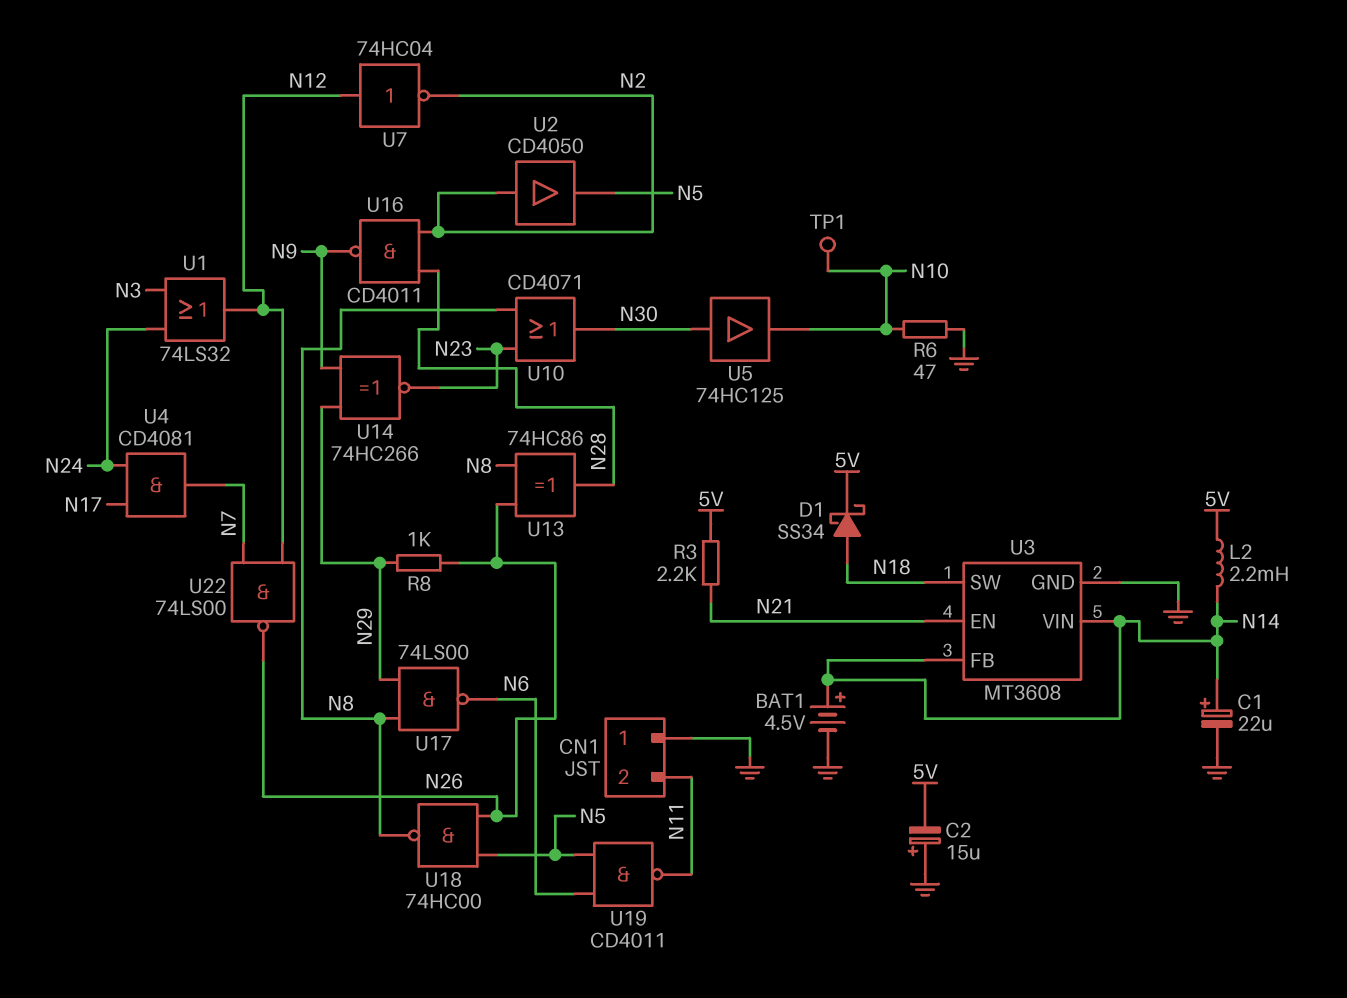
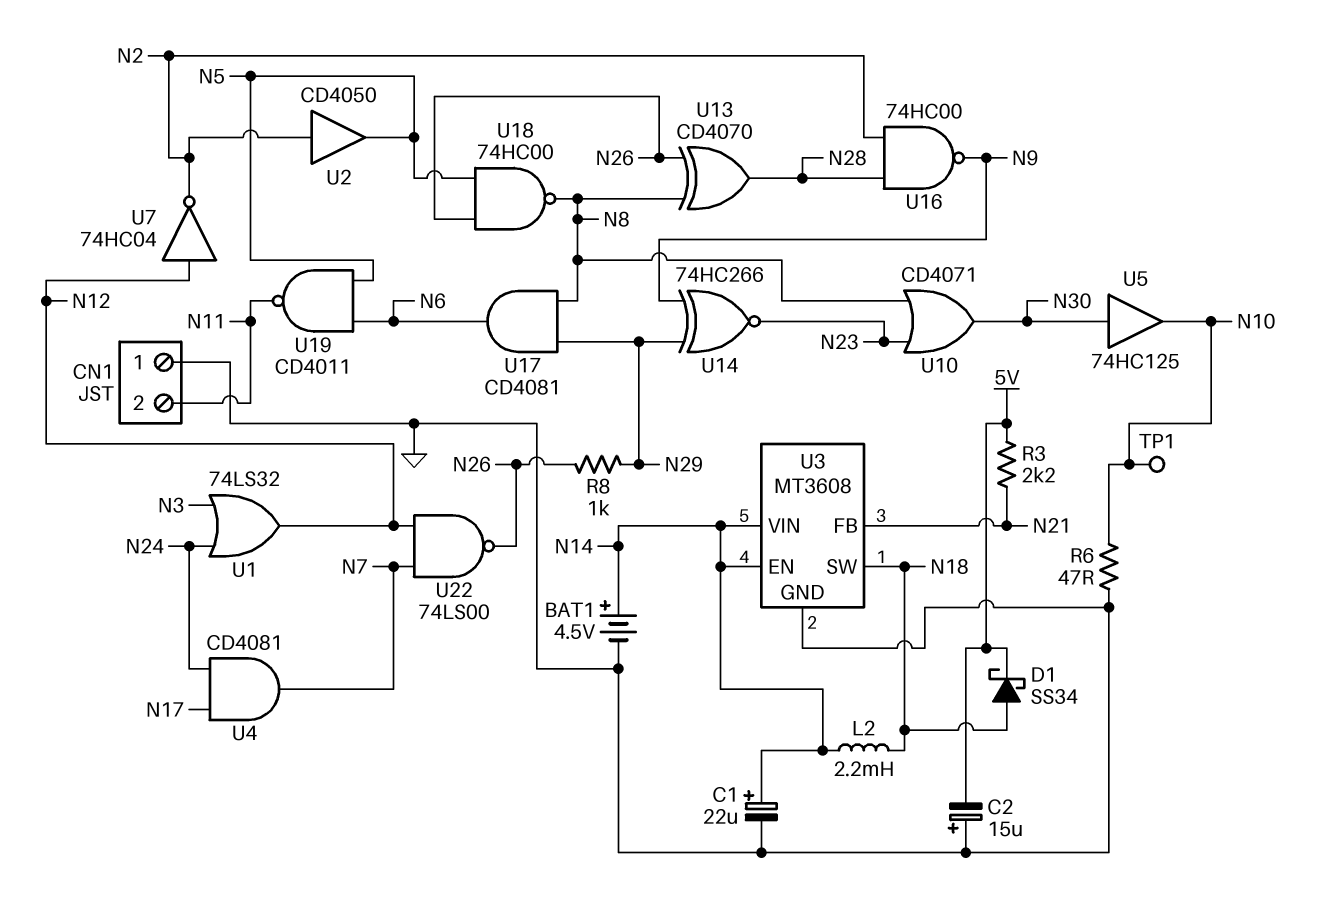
L2: 2.2mH (5V, N14) -> 2.2mH (N14, N18)
U3 pin EN: N21 -> N14
U3 pin FB: N14 -> N21
U13: XOR 74HC86 (in N8, in N26, out N28) -> XOR CD4070 (in N8, in N26, out N28)
U16: NAND CD4011 (in N2, in N28, out N9) -> NAND 74HC00 (in N2, in N28, out N9)
U17: NAND 74LS00 (in N8, in N29, out N6) -> AND CD4081 (in N8, in N29, out N6)

